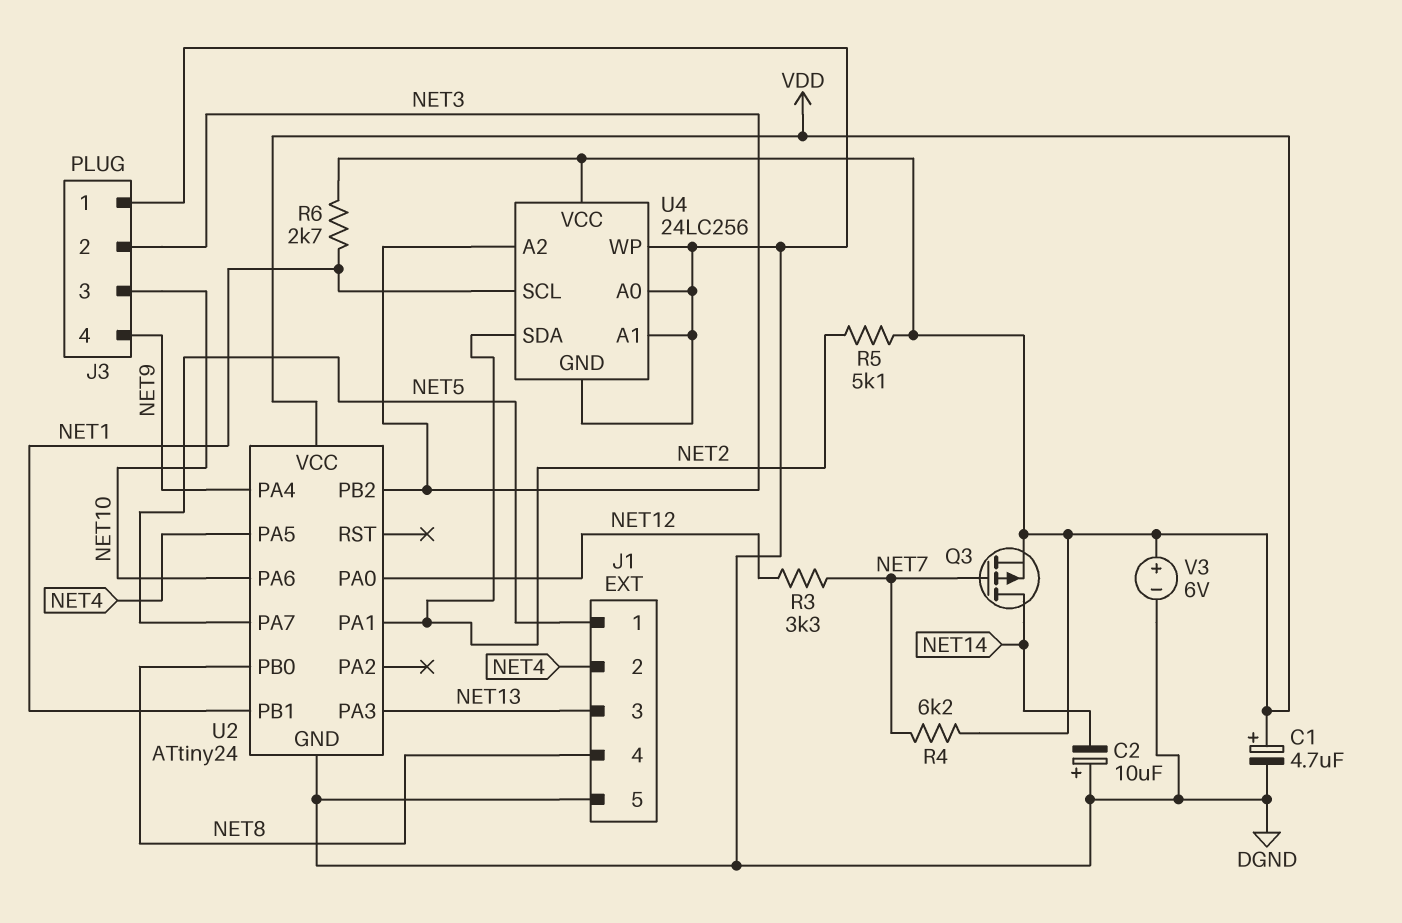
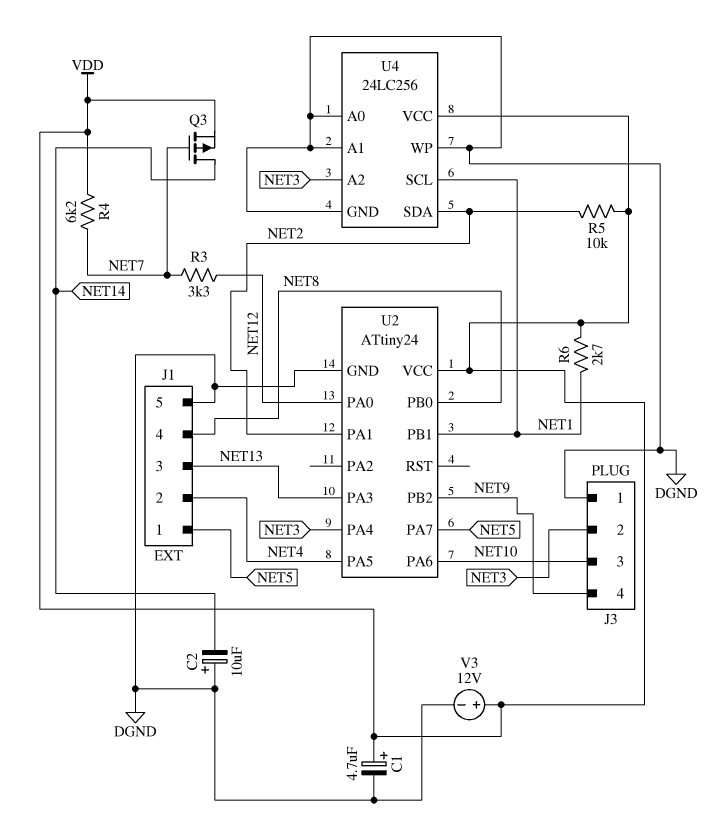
R5: 5.1k (NET2, VDD) -> 10k (NET2, VDD)
U2 pin PA4: NET9 -> NET3
U2 pin PB2: NET3 -> NET9
V3: 6V (plus VDD, minus DGND) -> 12V (plus VDD, minus DGND)

